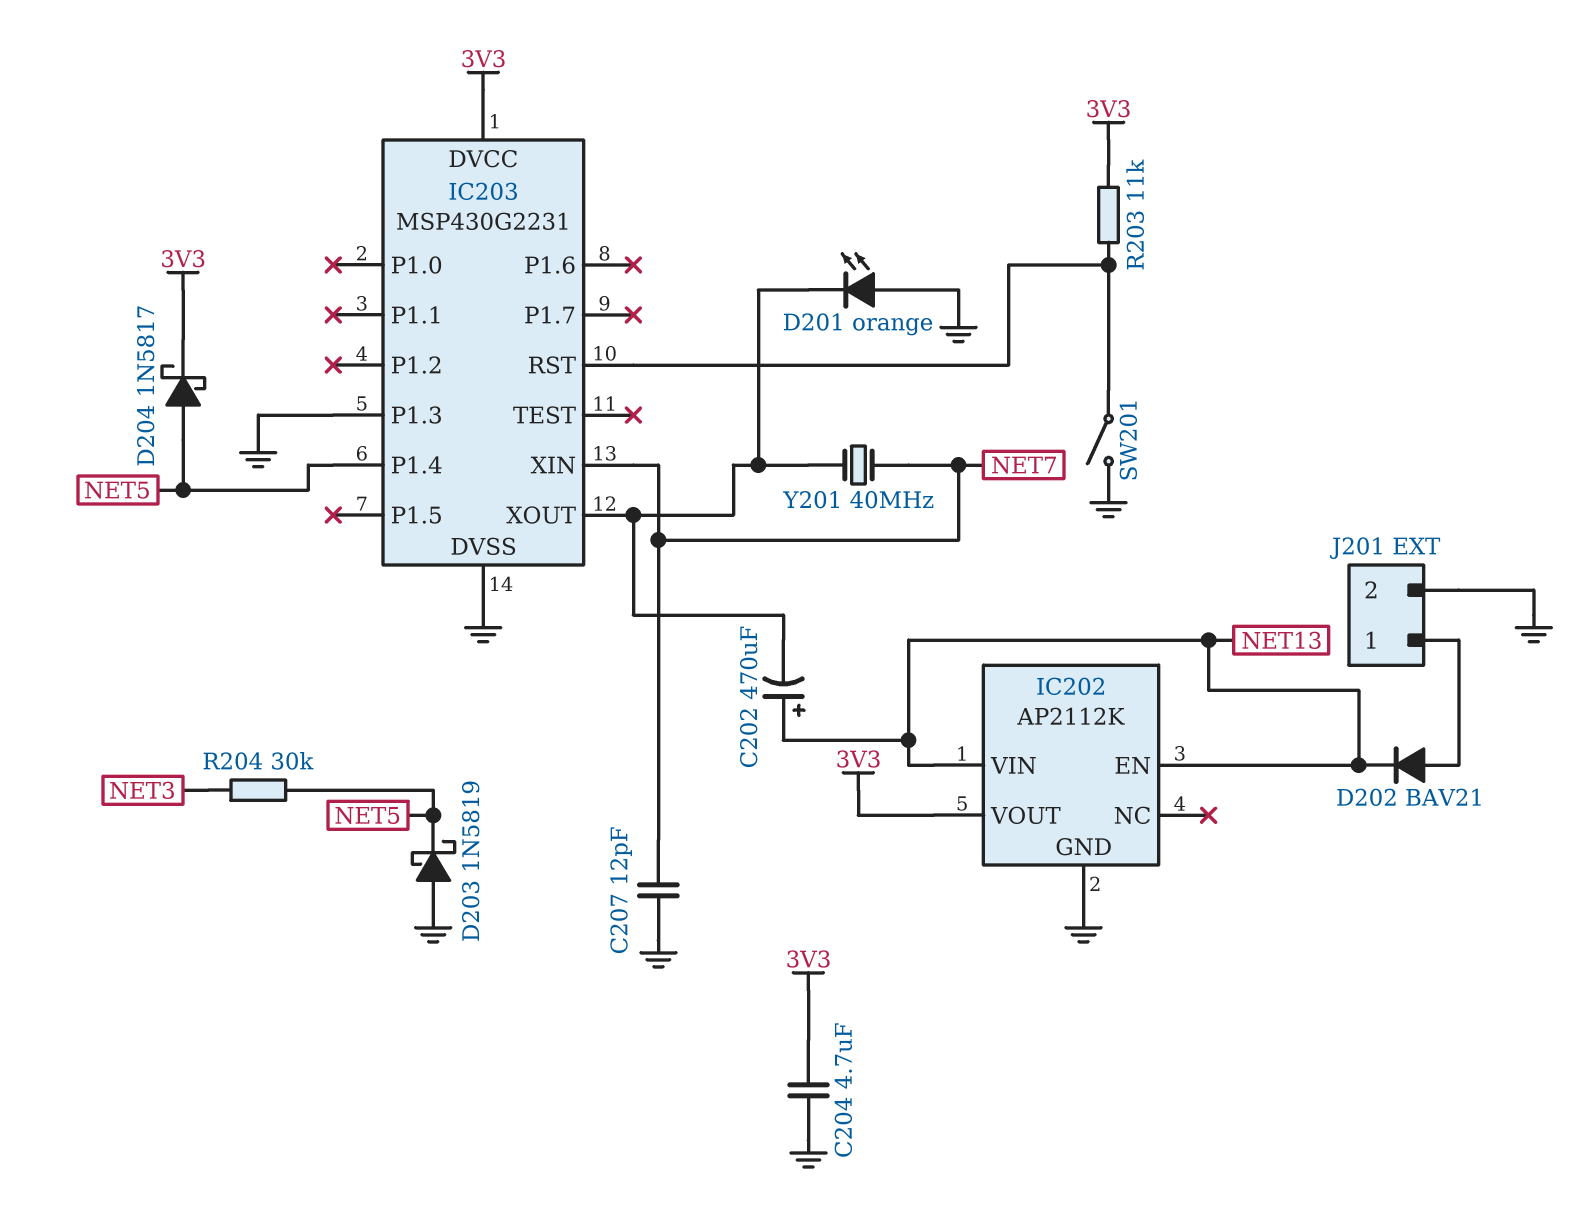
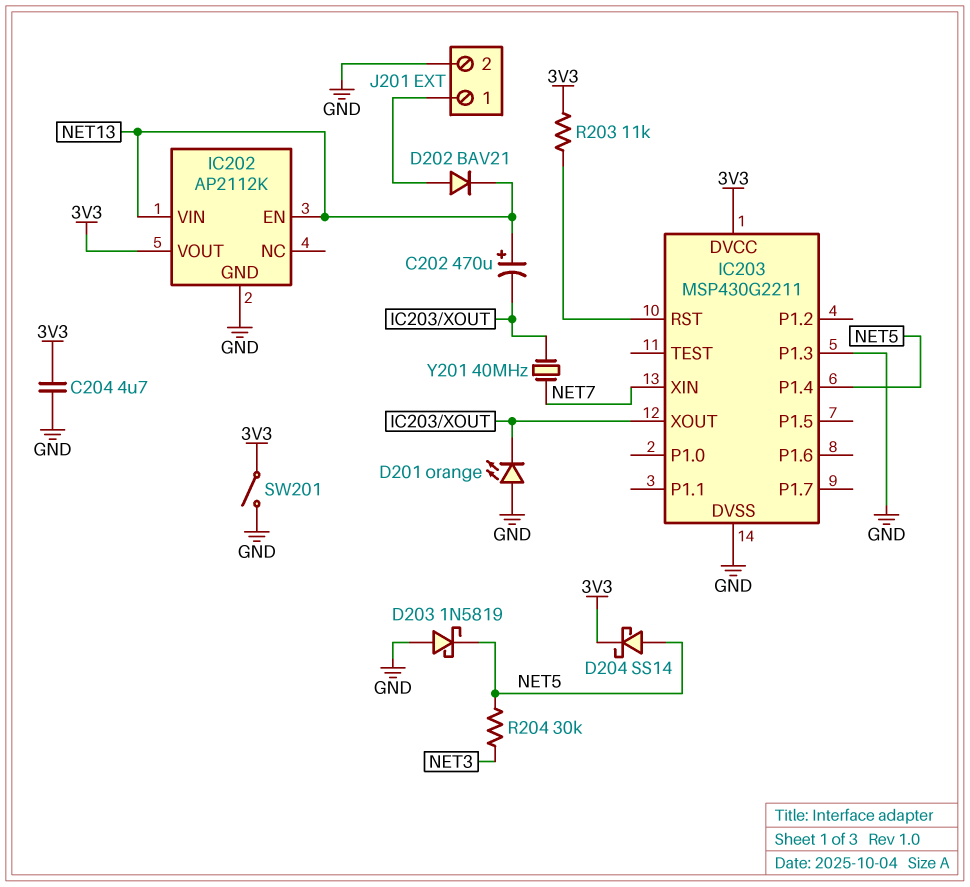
C207: 12pF (GND, NET7) -> none
D204: schottky 1N5817 (A NET5, K 3V3) -> schottky SS14 (A NET5, K 3V3)
IC203: MSP430G2231 -> MSP430G2211
SW201: switch (GND, IC203/RST) -> switch (3V3, GND)

